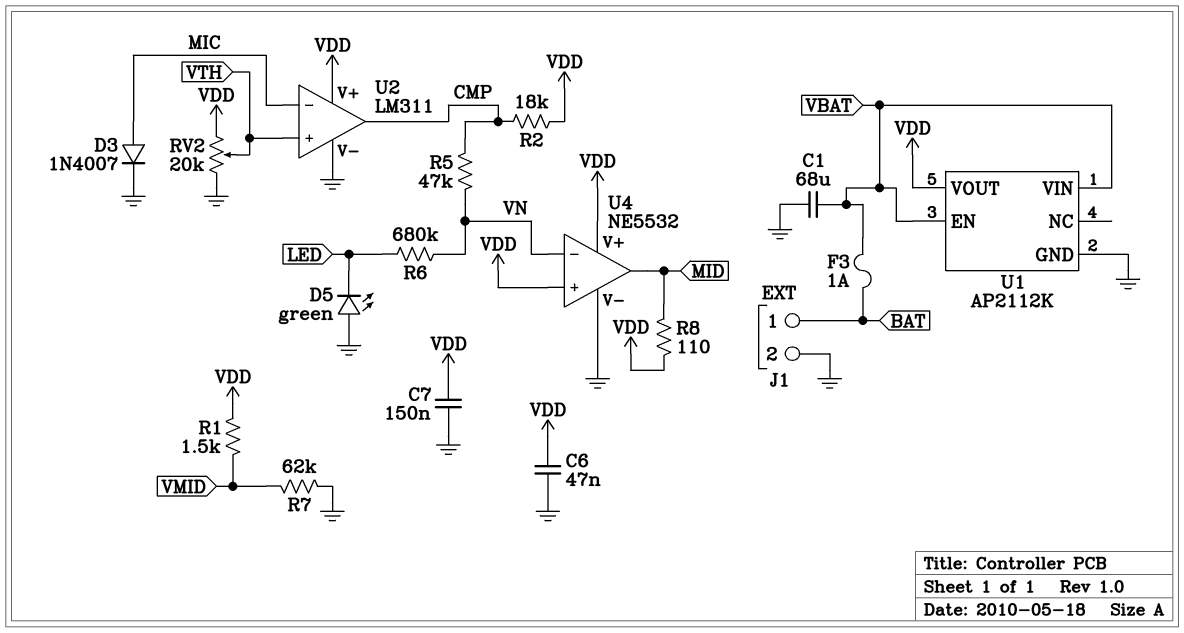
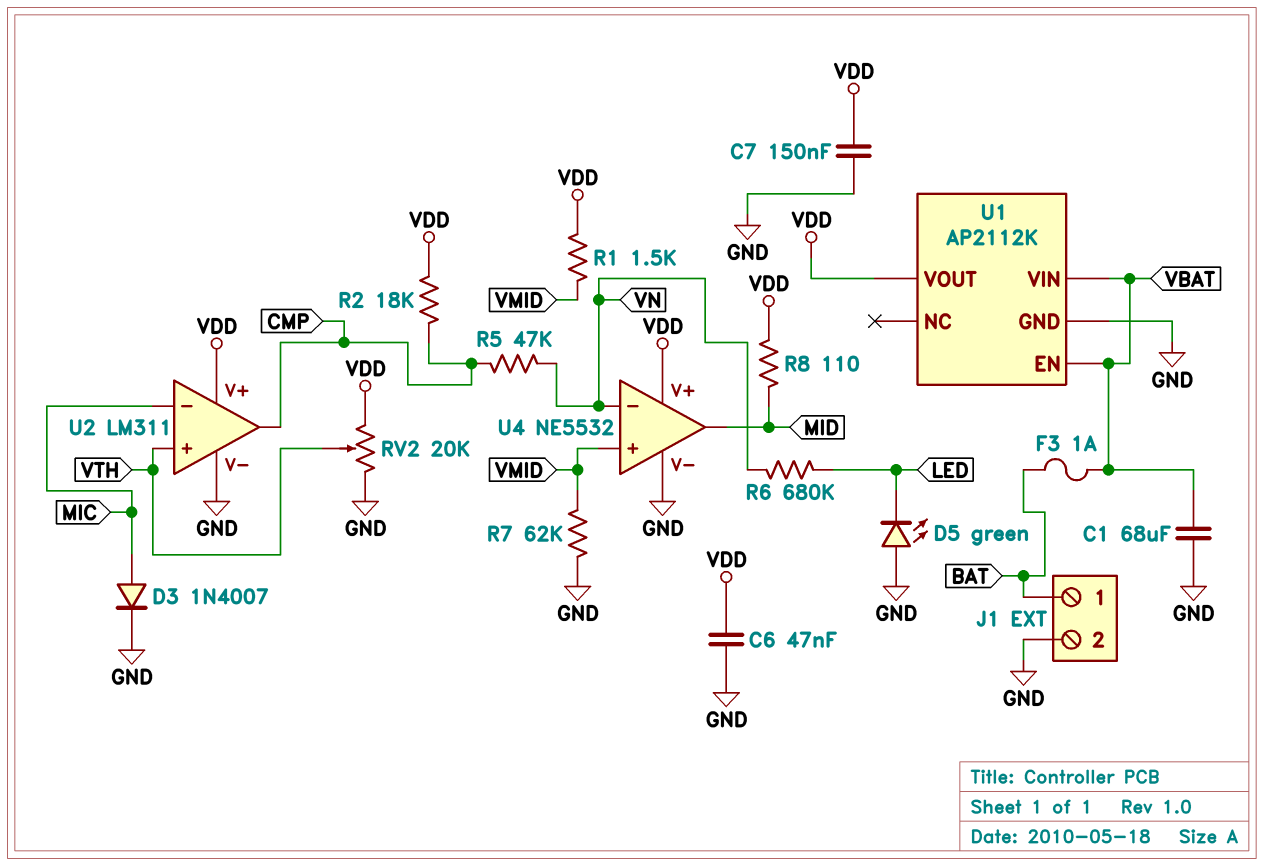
U4 pin in+: VDD -> VMID

